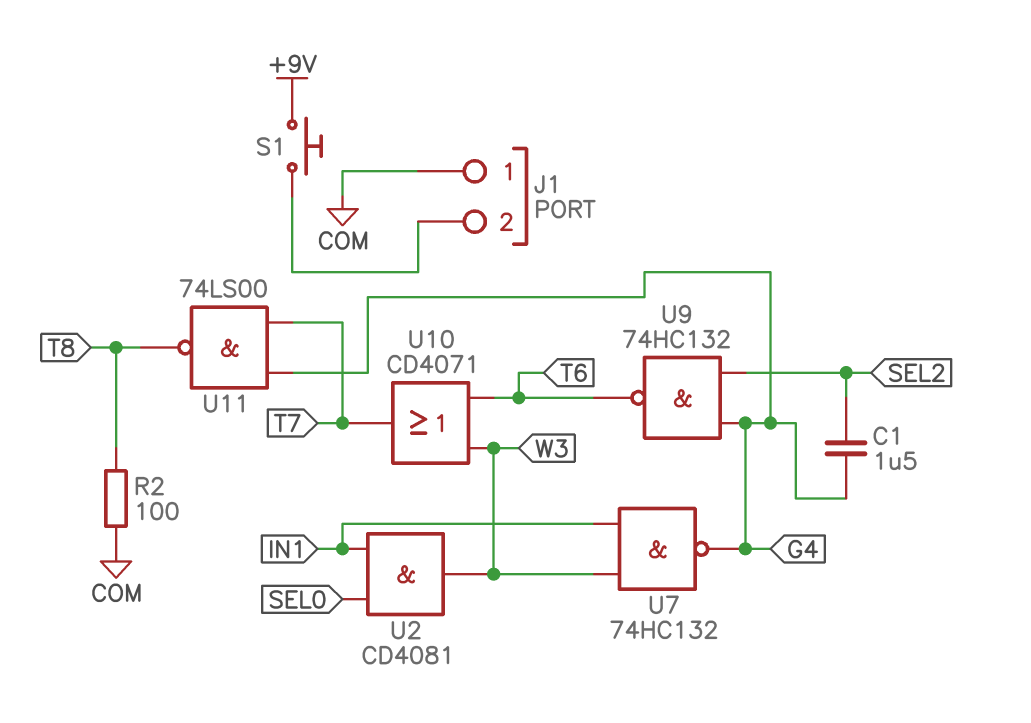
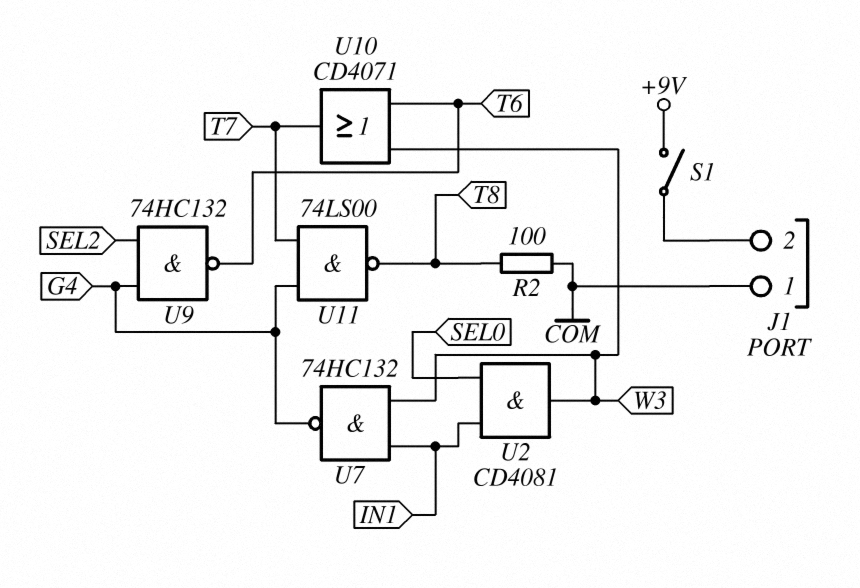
C1: 1.5uF (G4, SEL2) -> none
S1: button (+9V, J1/2) -> switch (+9V, J1/2)

